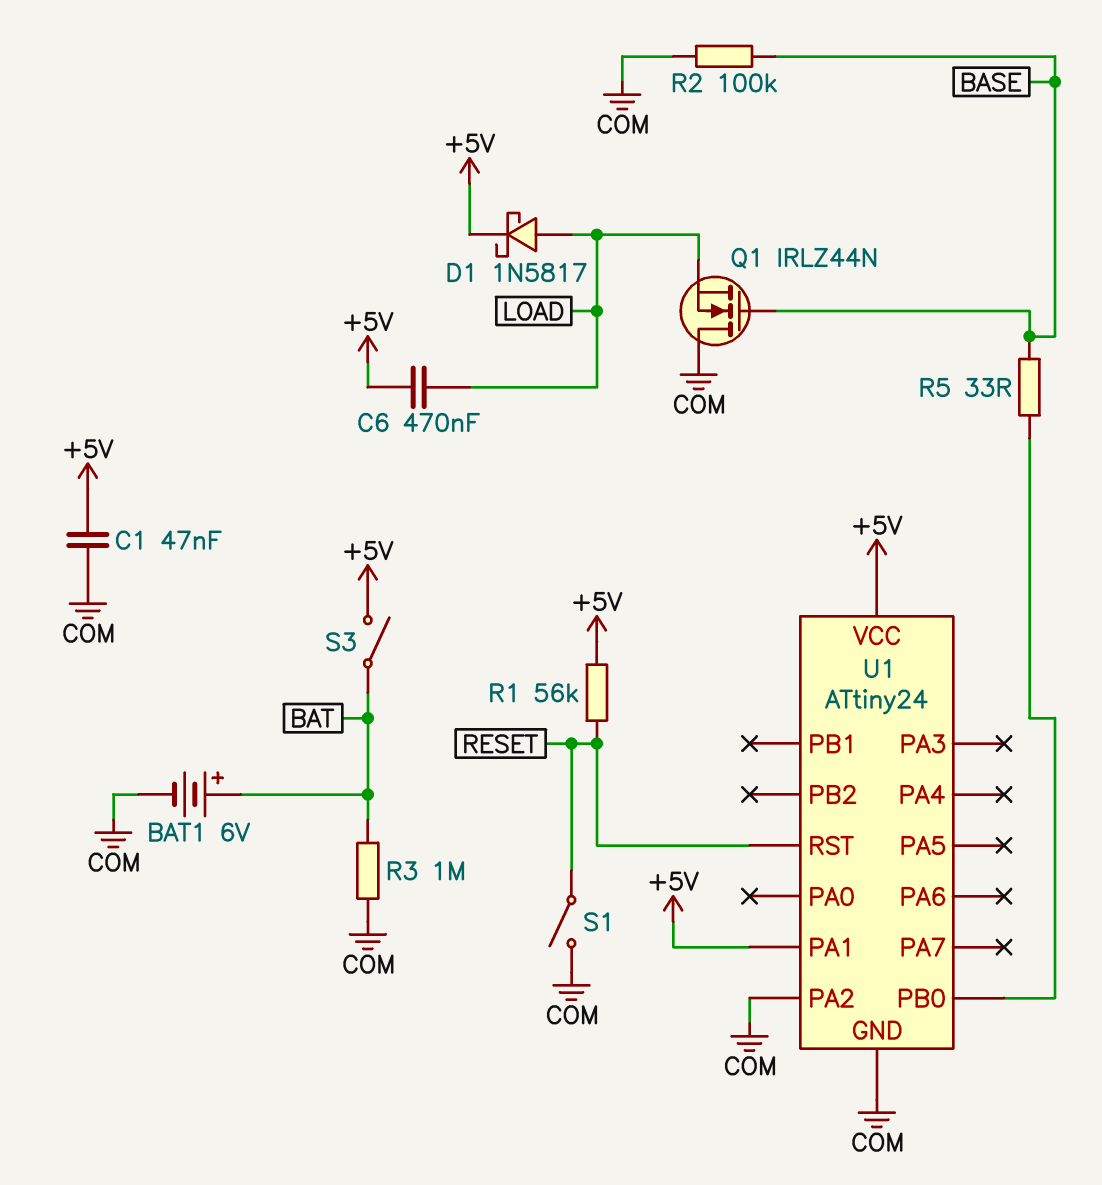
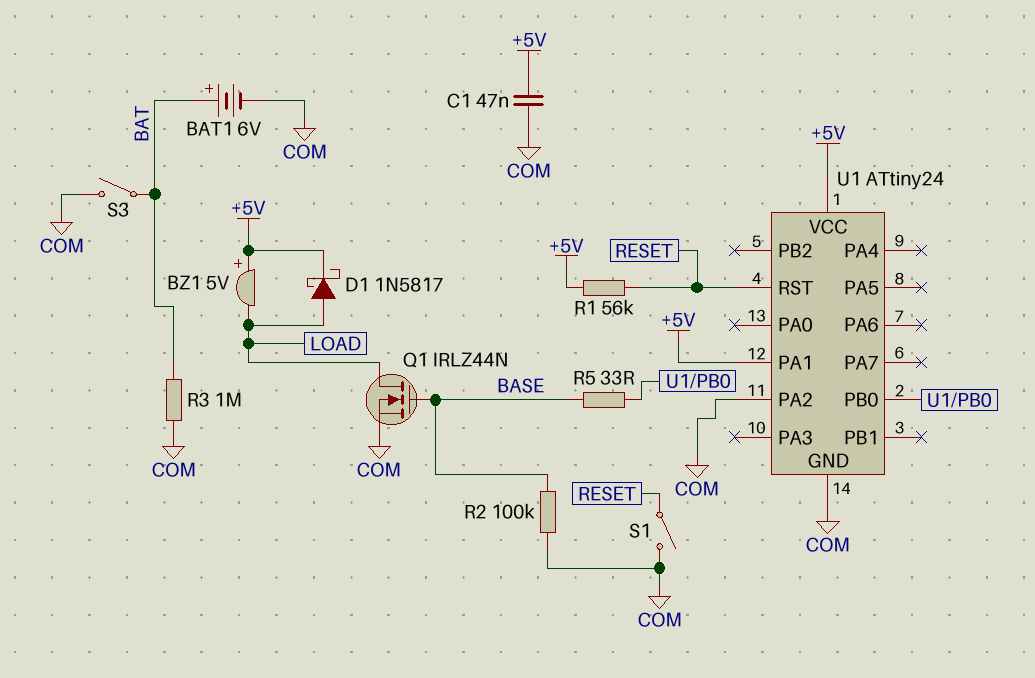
BZ1: none -> buzzer 5V (plus +5V, minus LOAD)
C6: 470nF (+5V, LOAD) -> none
Q1: NMOS IRLZ44N (G BASE, D COM, S LOAD) -> NMOS IRLZ44N (G BASE, D LOAD, S COM)
S3: switch (+5V, BAT) -> switch (BAT, COM)

